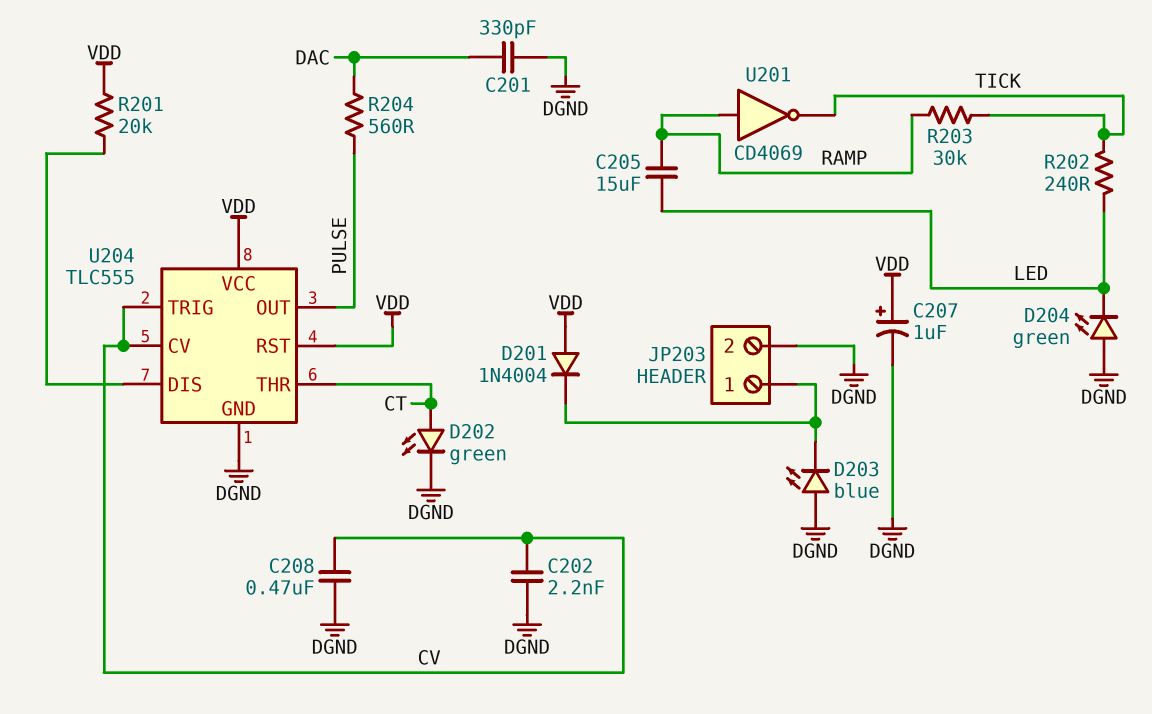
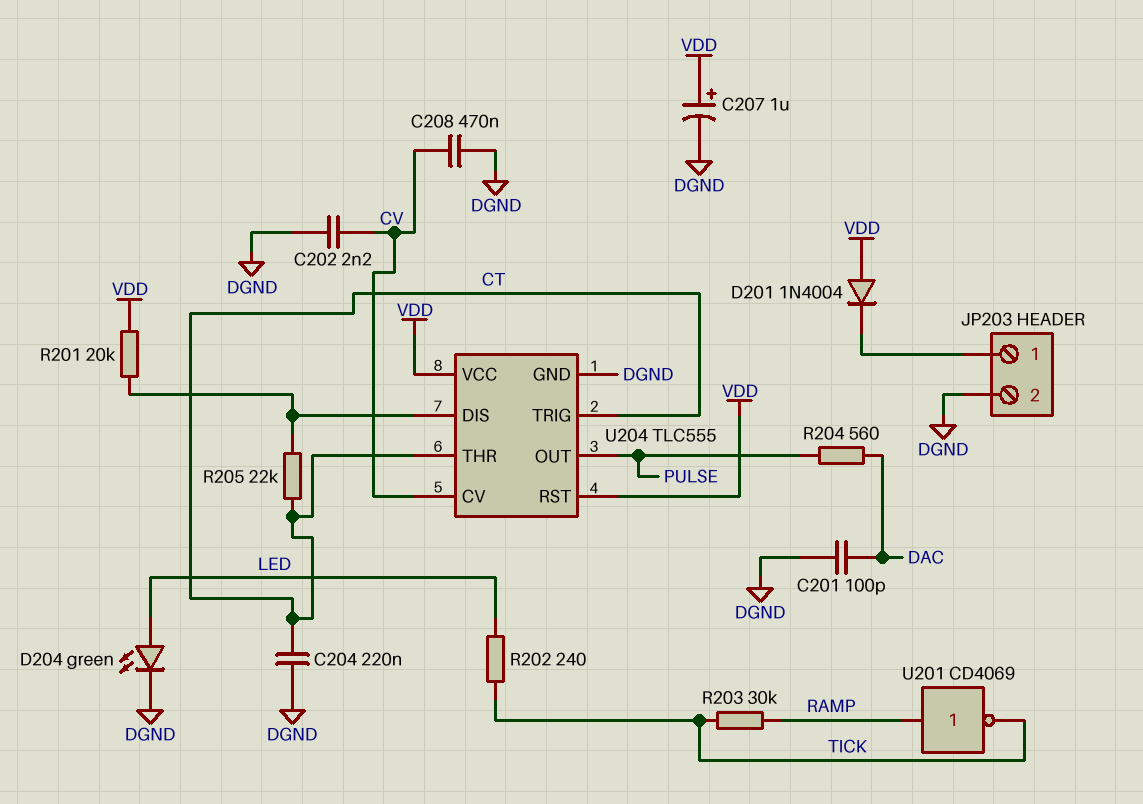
C201: 330pF (DAC, DGND) -> 100pF (DAC, DGND)
C204: none -> 220nF (CT, DGND)
C205: 15uF (LED, RAMP) -> none
D202: LED green (A CT, K DGND) -> none
D203: LED blue (A DGND, K JP203/1) -> none
D204: LED green (A DGND, K LED) -> LED green (A LED, K DGND)
R205: none -> 22k (CT, U204/DIS)
U204 pin TRIG: CV -> CT

